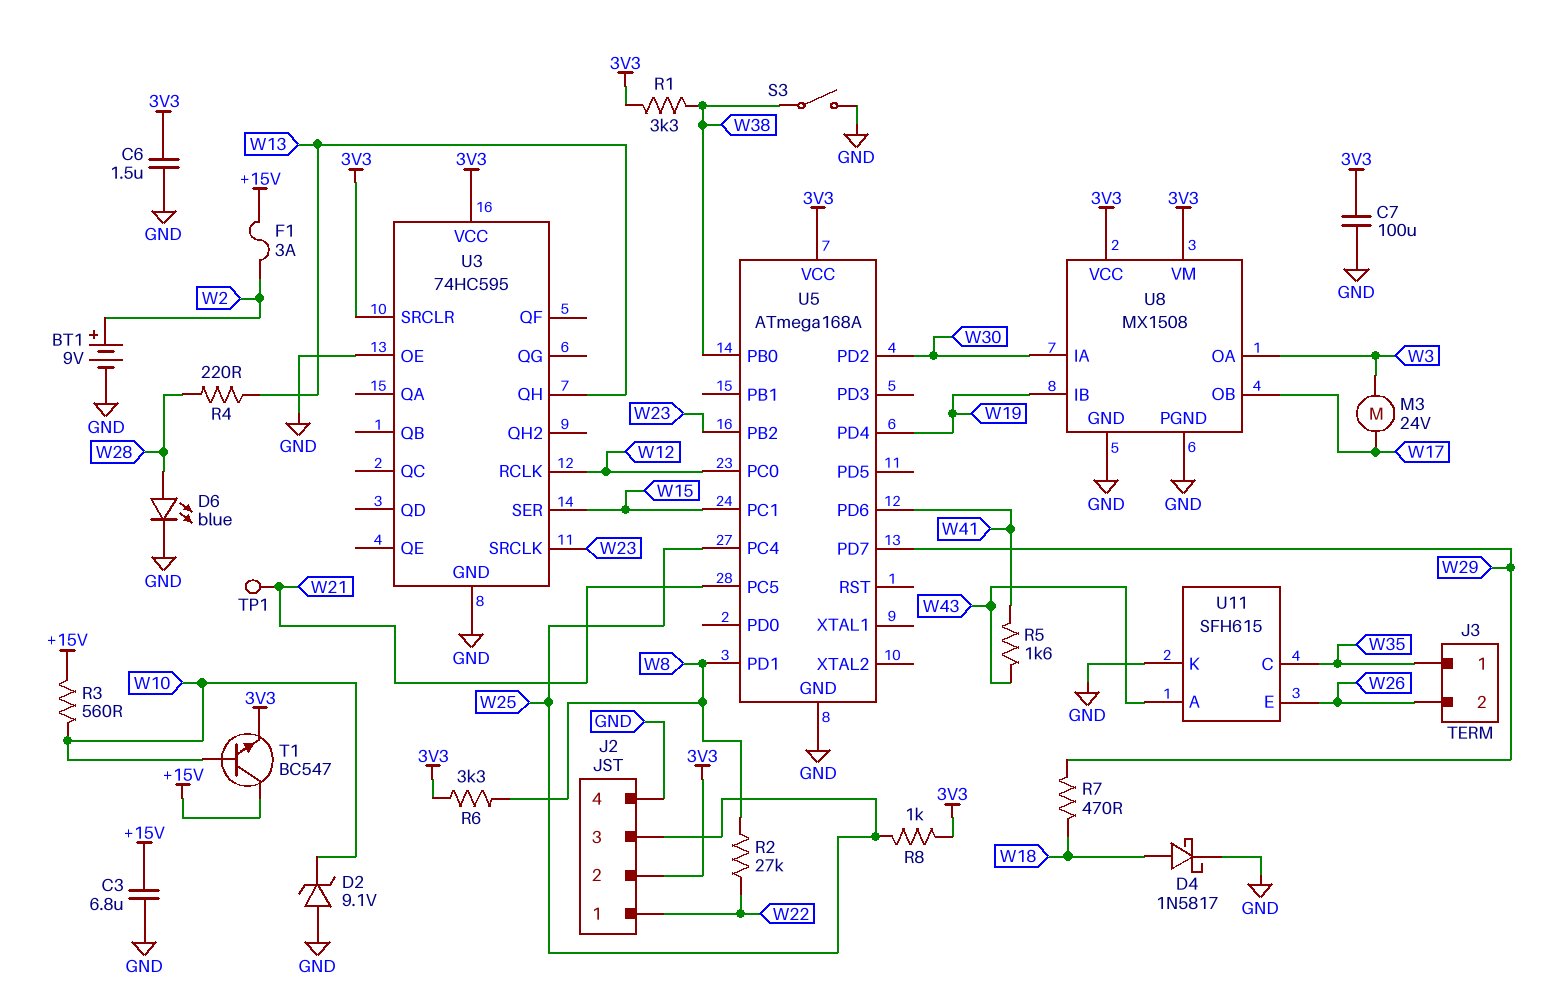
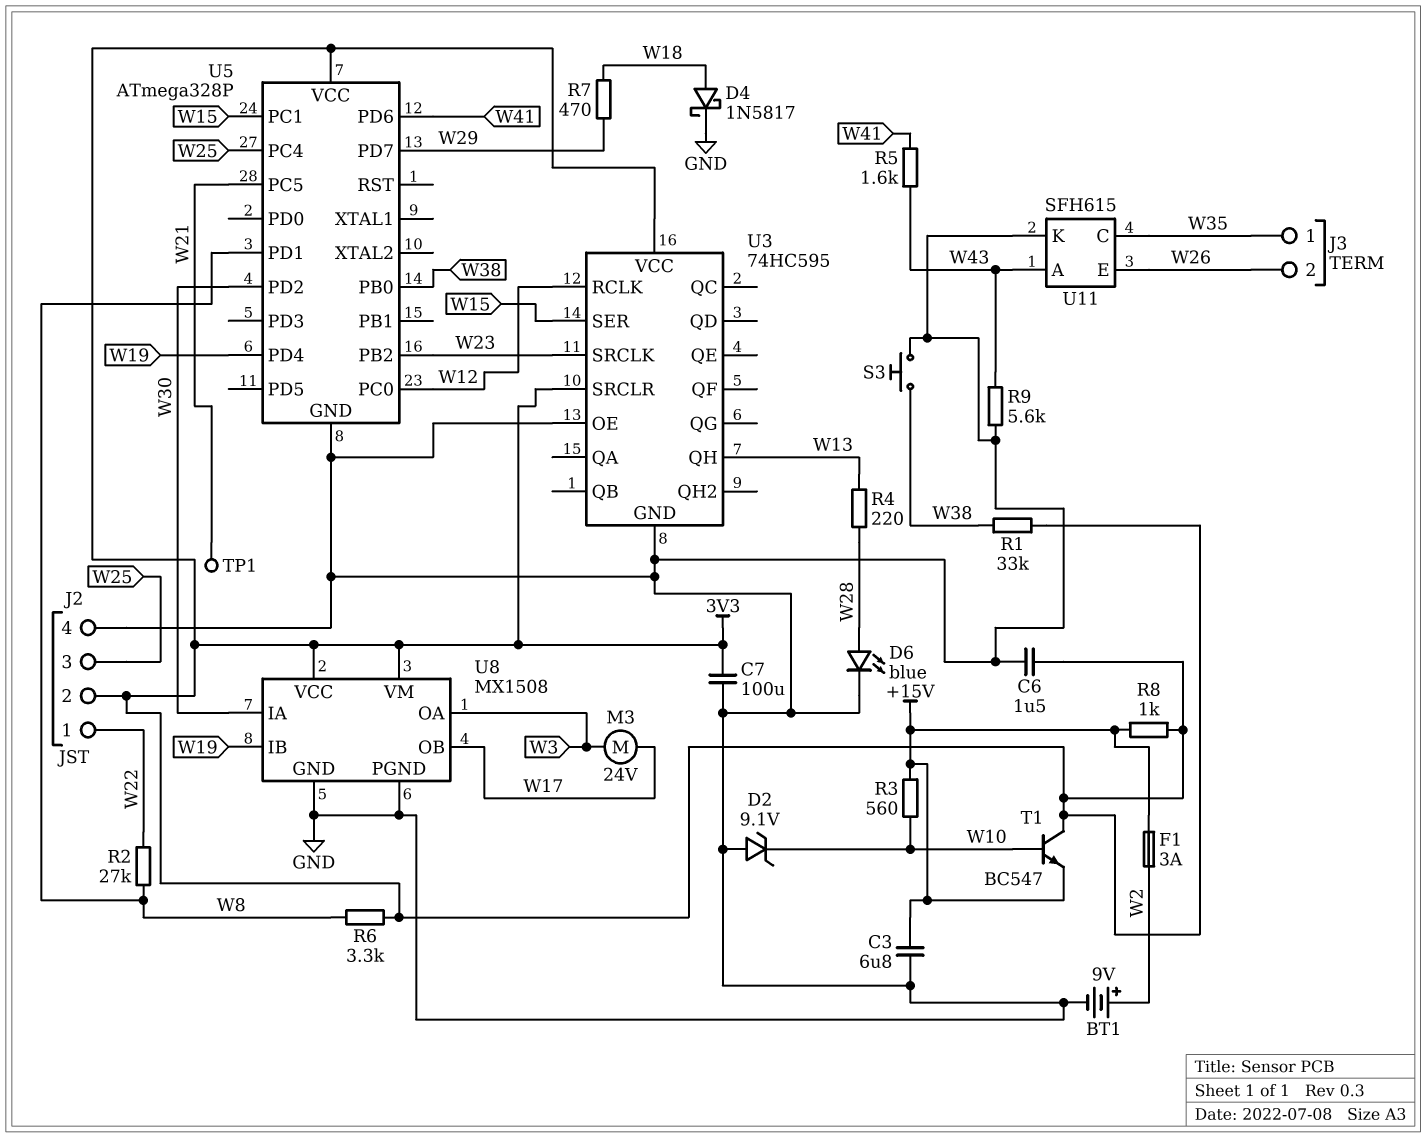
R1: 3.3k (3V3, W38) -> 33k (3V3, W38)
R8: 1k (3V3, W25) -> 1k (+15V, 3V3)
R9: none -> 5.6k (GND, W43)
S3: switch (GND, W38) -> button (GND, W38)
T1: NPN BC547 (B W10, C +15V, E 3V3) -> NPN BC547 (B W10, C 3V3, E +15V)
U5: ATmega168A -> ATmega328P

